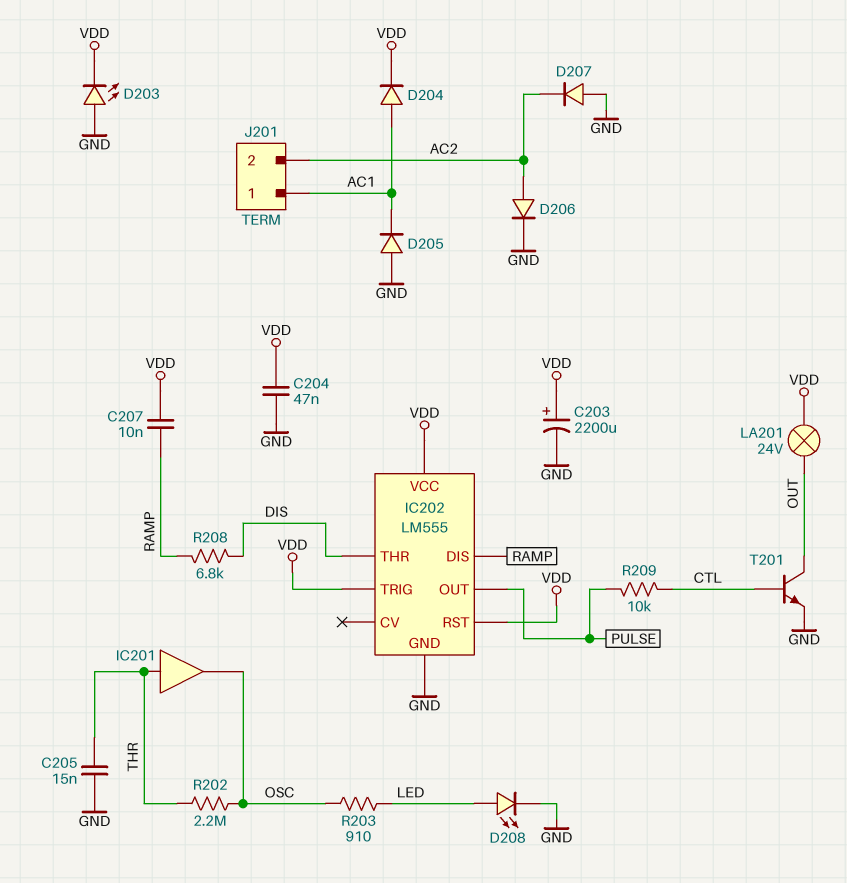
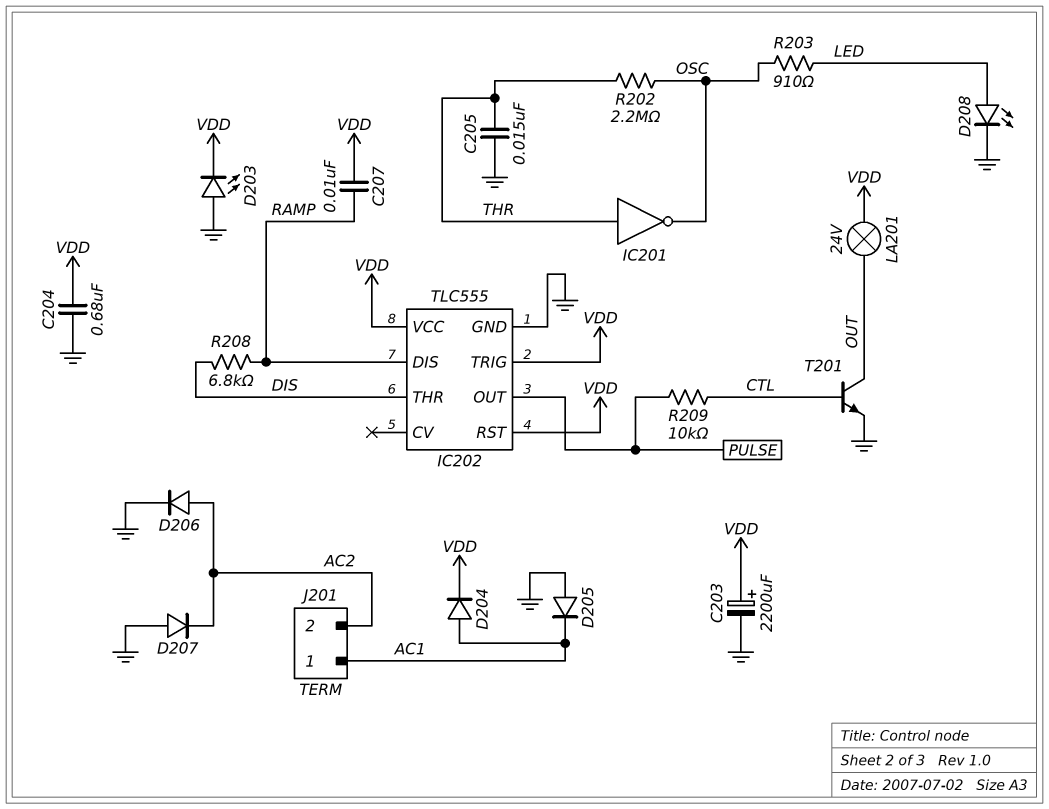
C204: 47nF (GND, VDD) -> 680nF (GND, VDD)
IC201: buffer (in THR, out OSC) -> NOT (in THR, out OSC)
IC202: LM555 -> TLC555

